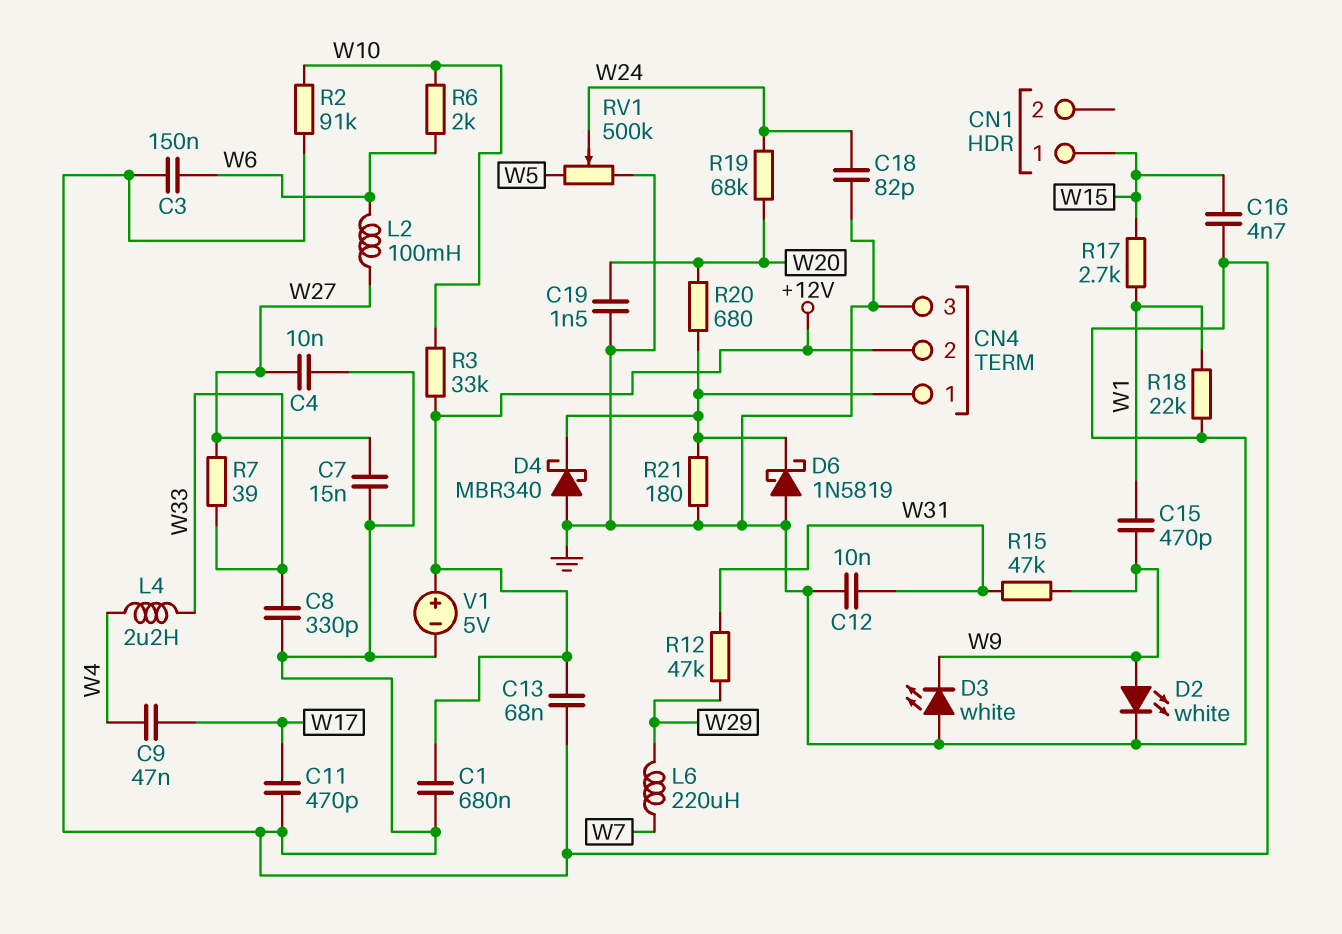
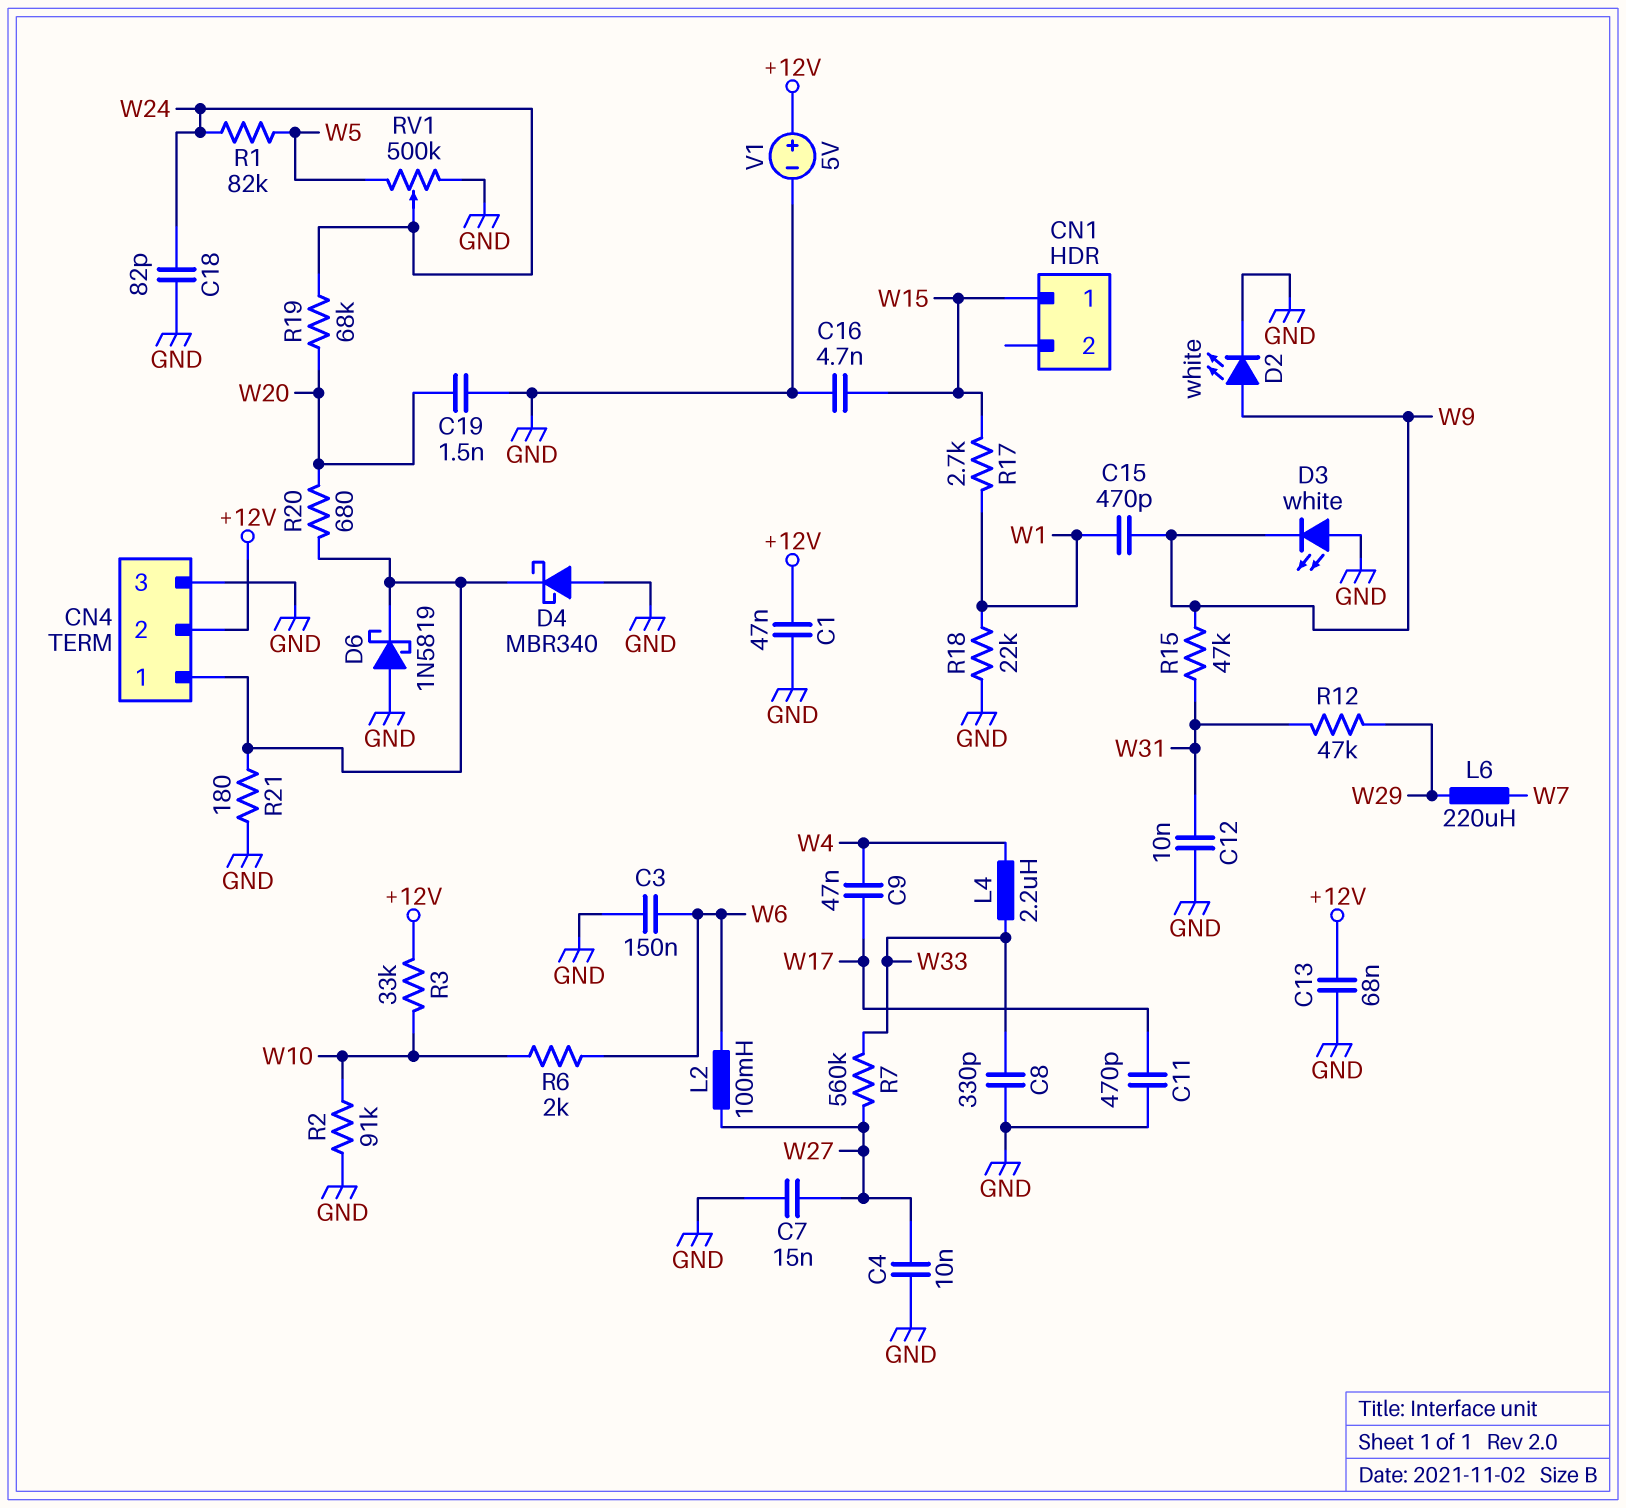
C1: 680nF (+12V, GND) -> 47nF (+12V, GND)
R1: none -> 82k (W5, W24)
R7: 39 (W27, W33) -> 560k (W27, W33)

